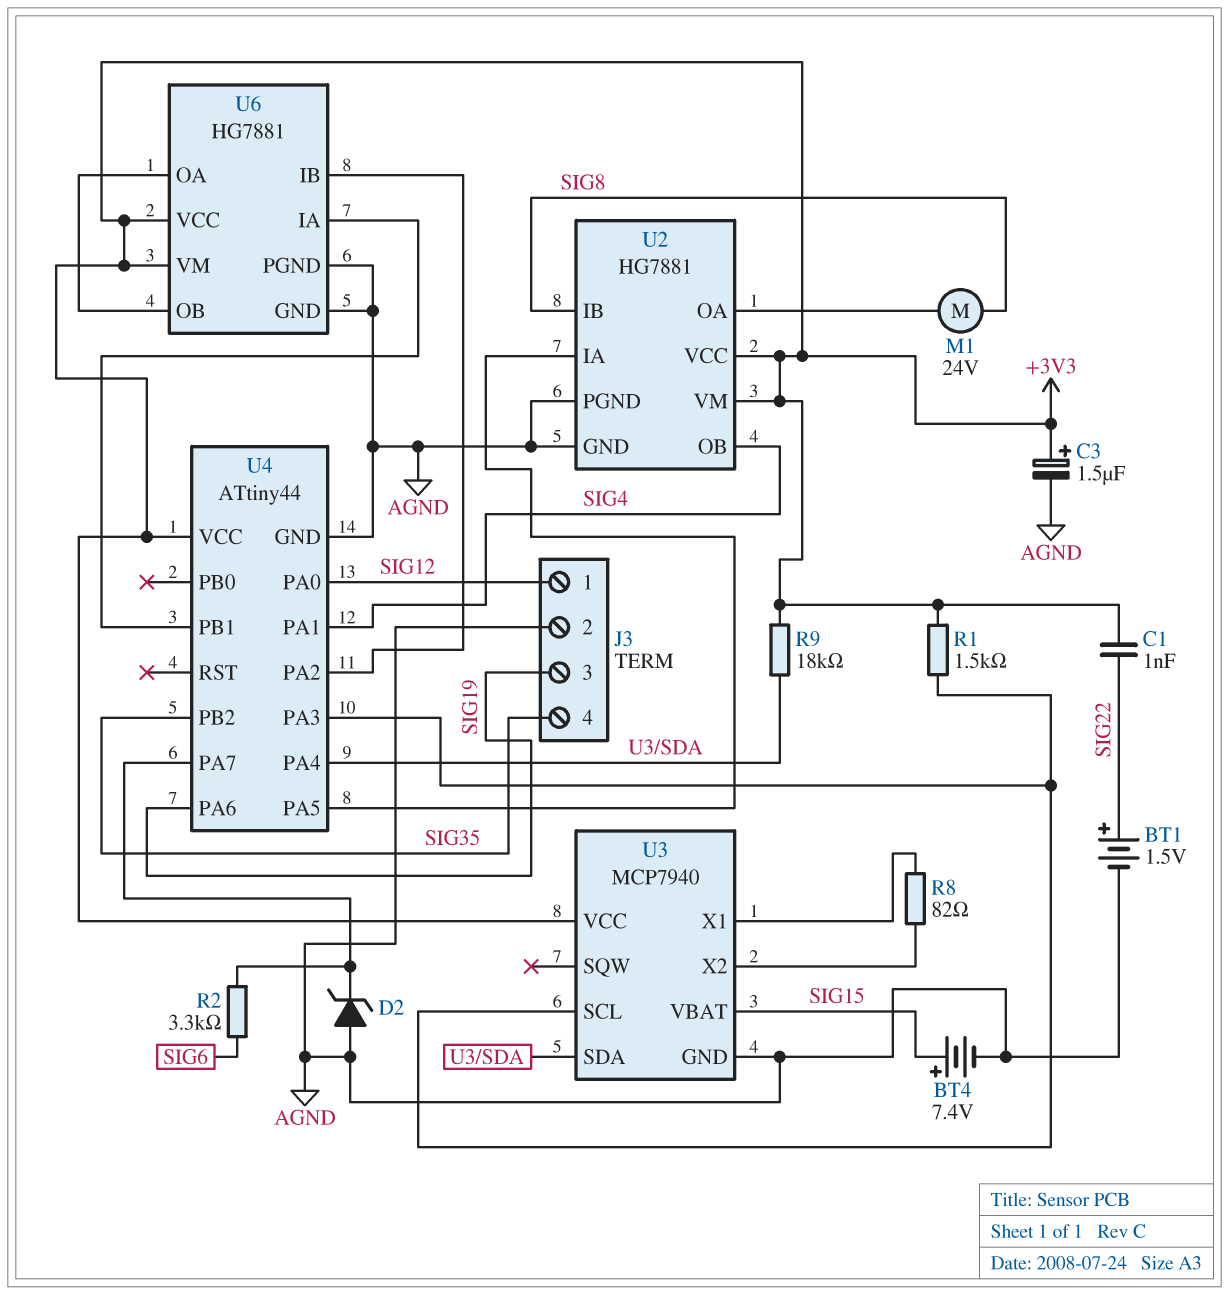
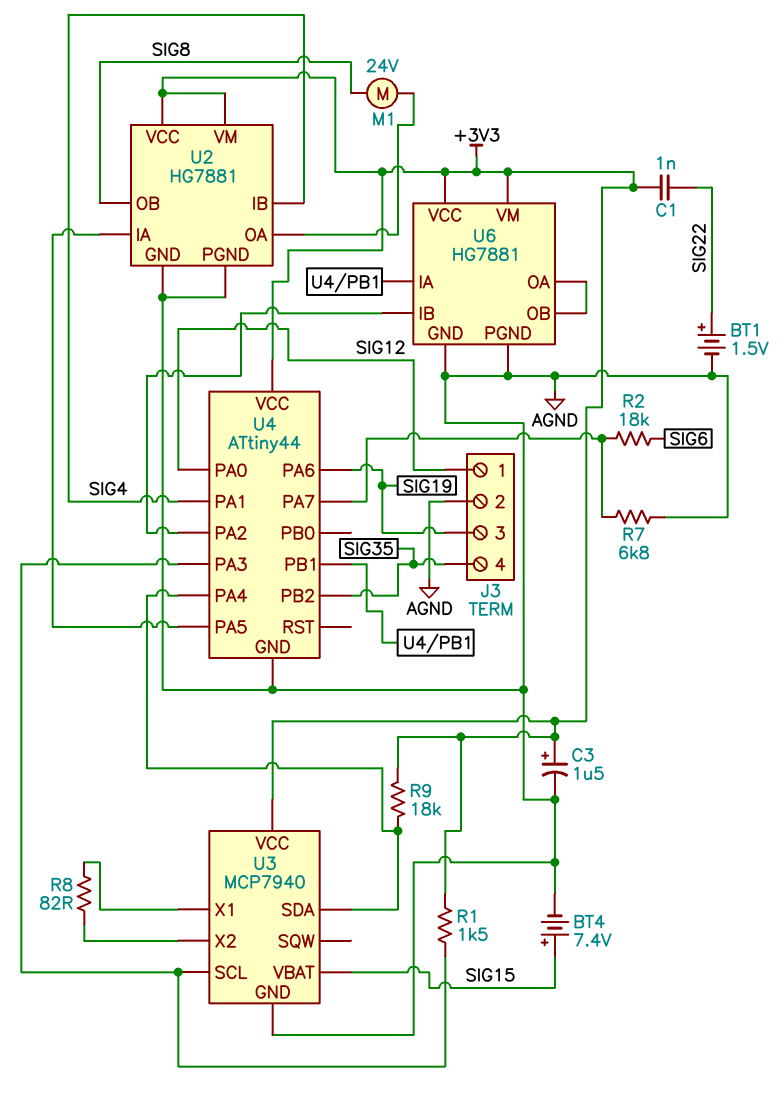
D2: zener (A AGND, K U4/PA7) -> none
R2: 3.3k (SIG6, U4/PA7) -> 18k (SIG6, U4/PA7)
R7: none -> 6.8k (AGND, U4/PA7)
U2 pin IB: SIG8 -> SIG4
U2 pin OB: SIG4 -> SIG8

